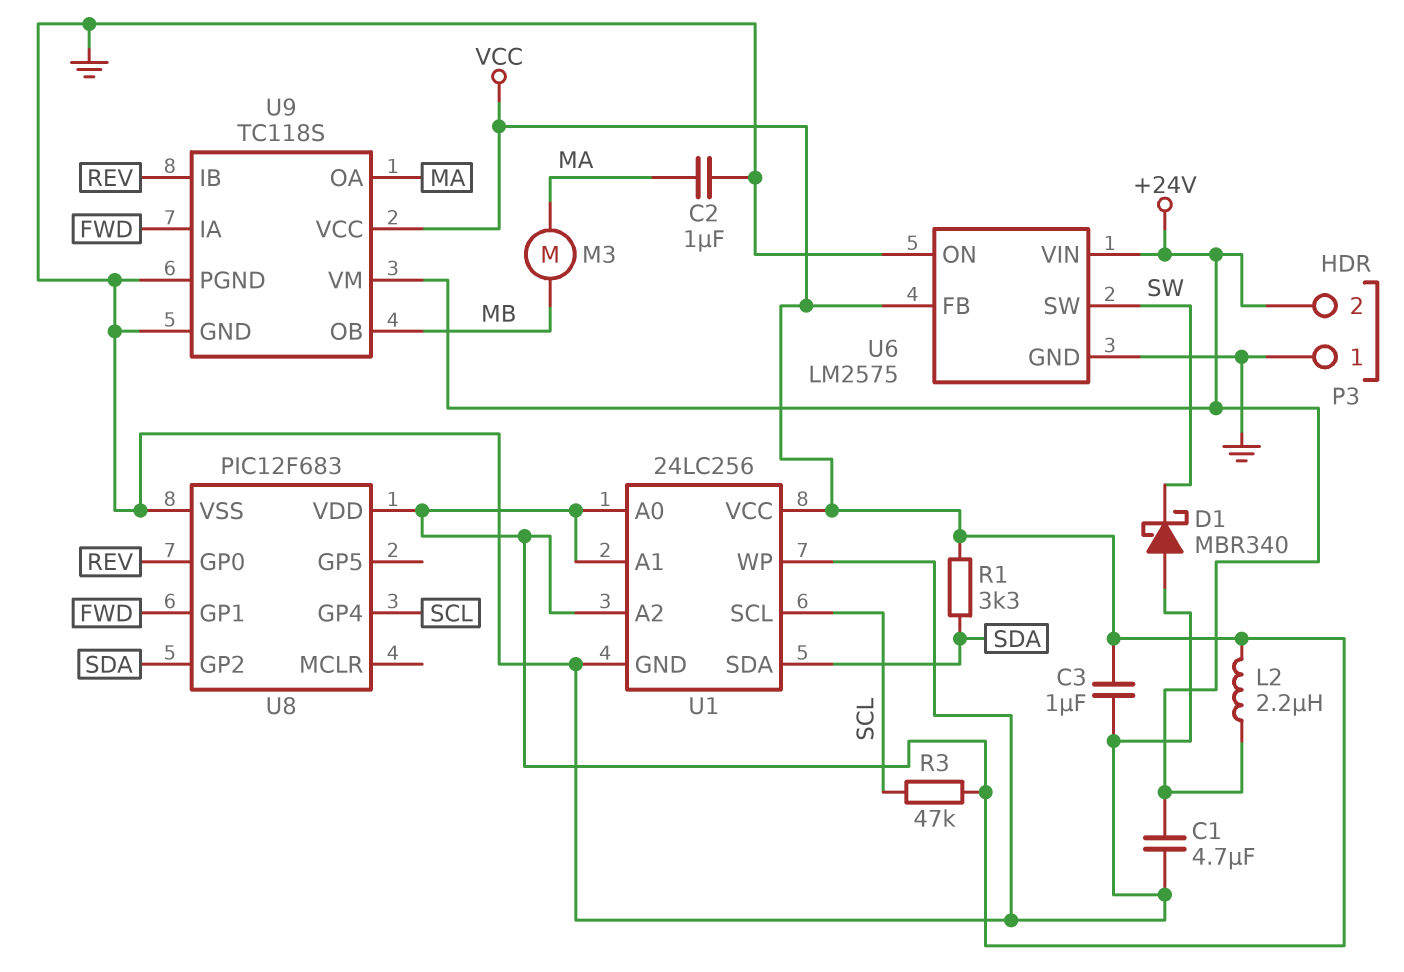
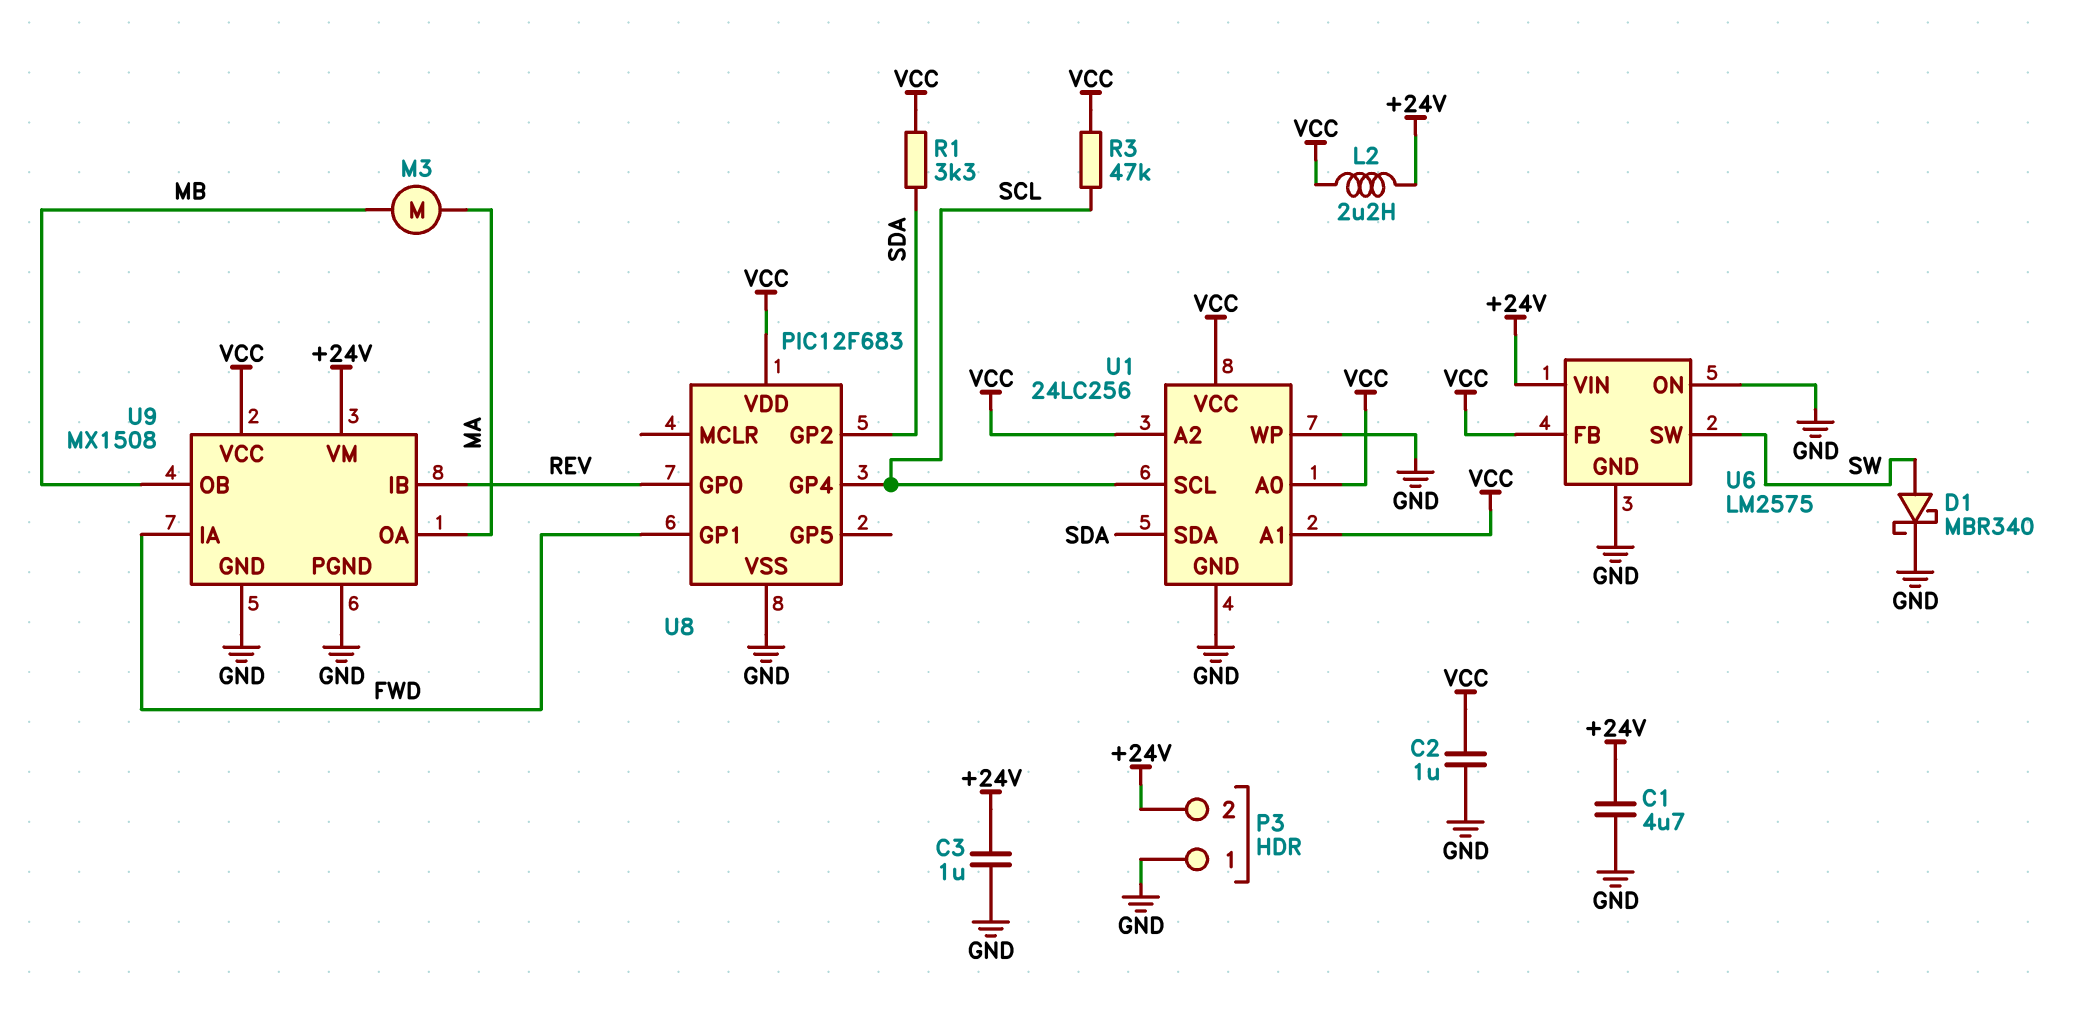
C2: 1uF (GND, MA) -> 1uF (GND, VCC)
C3: 1uF (GND, VCC) -> 1uF (+24V, GND)
D1: schottky MBR340 (A GND, K SW) -> schottky MBR340 (A SW, K GND)
U9: TC118S -> MX1508

